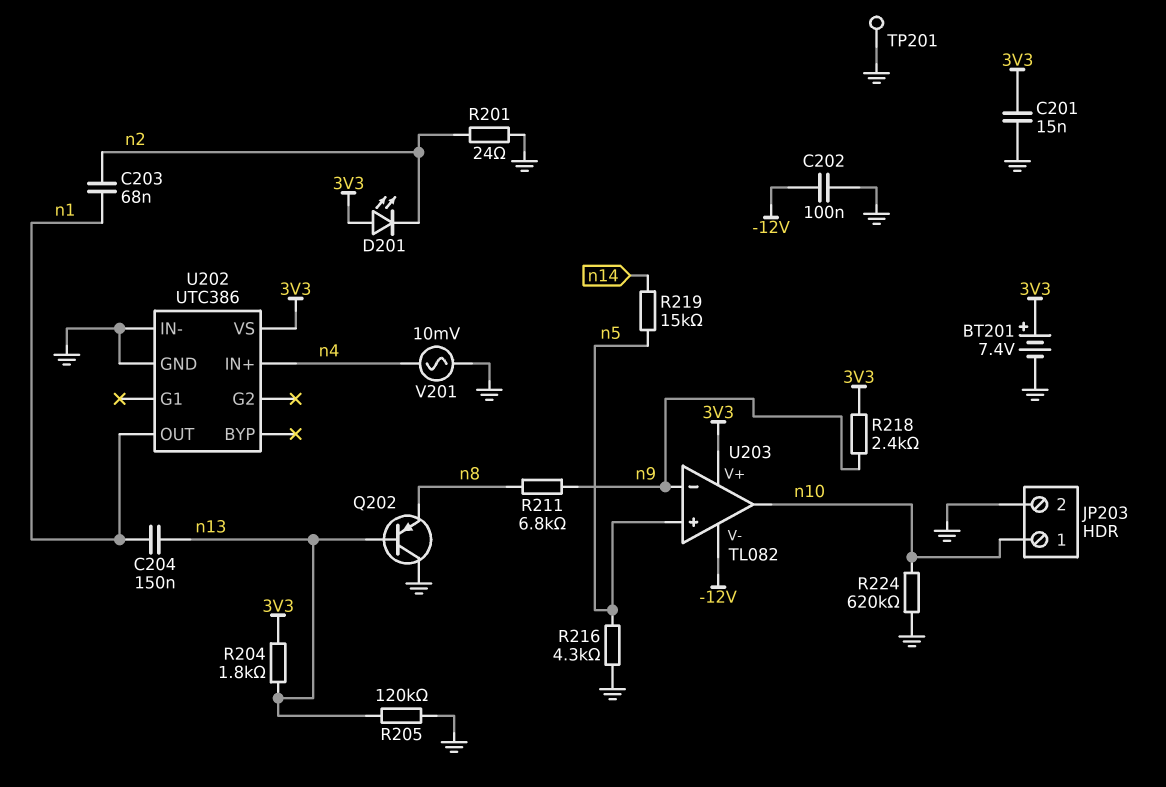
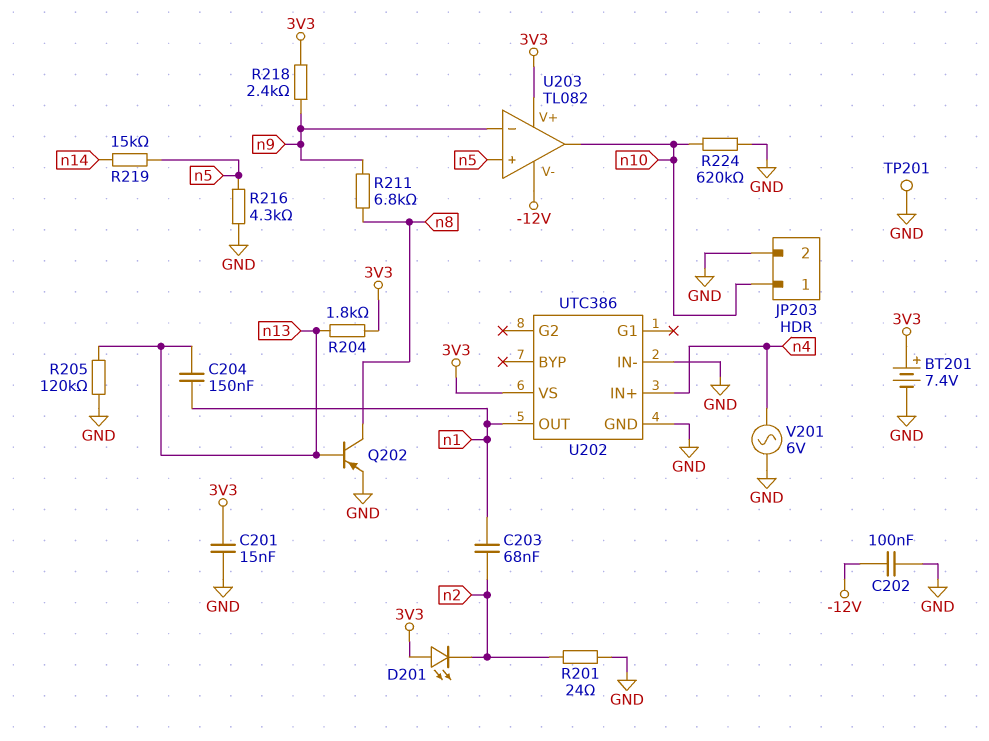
Q202: PNP (B n13, C GND, E n8) -> PNP (B n13, C n8, E GND)
V201: AC 10mV (GND, n4) -> AC 6V (GND, n4)

